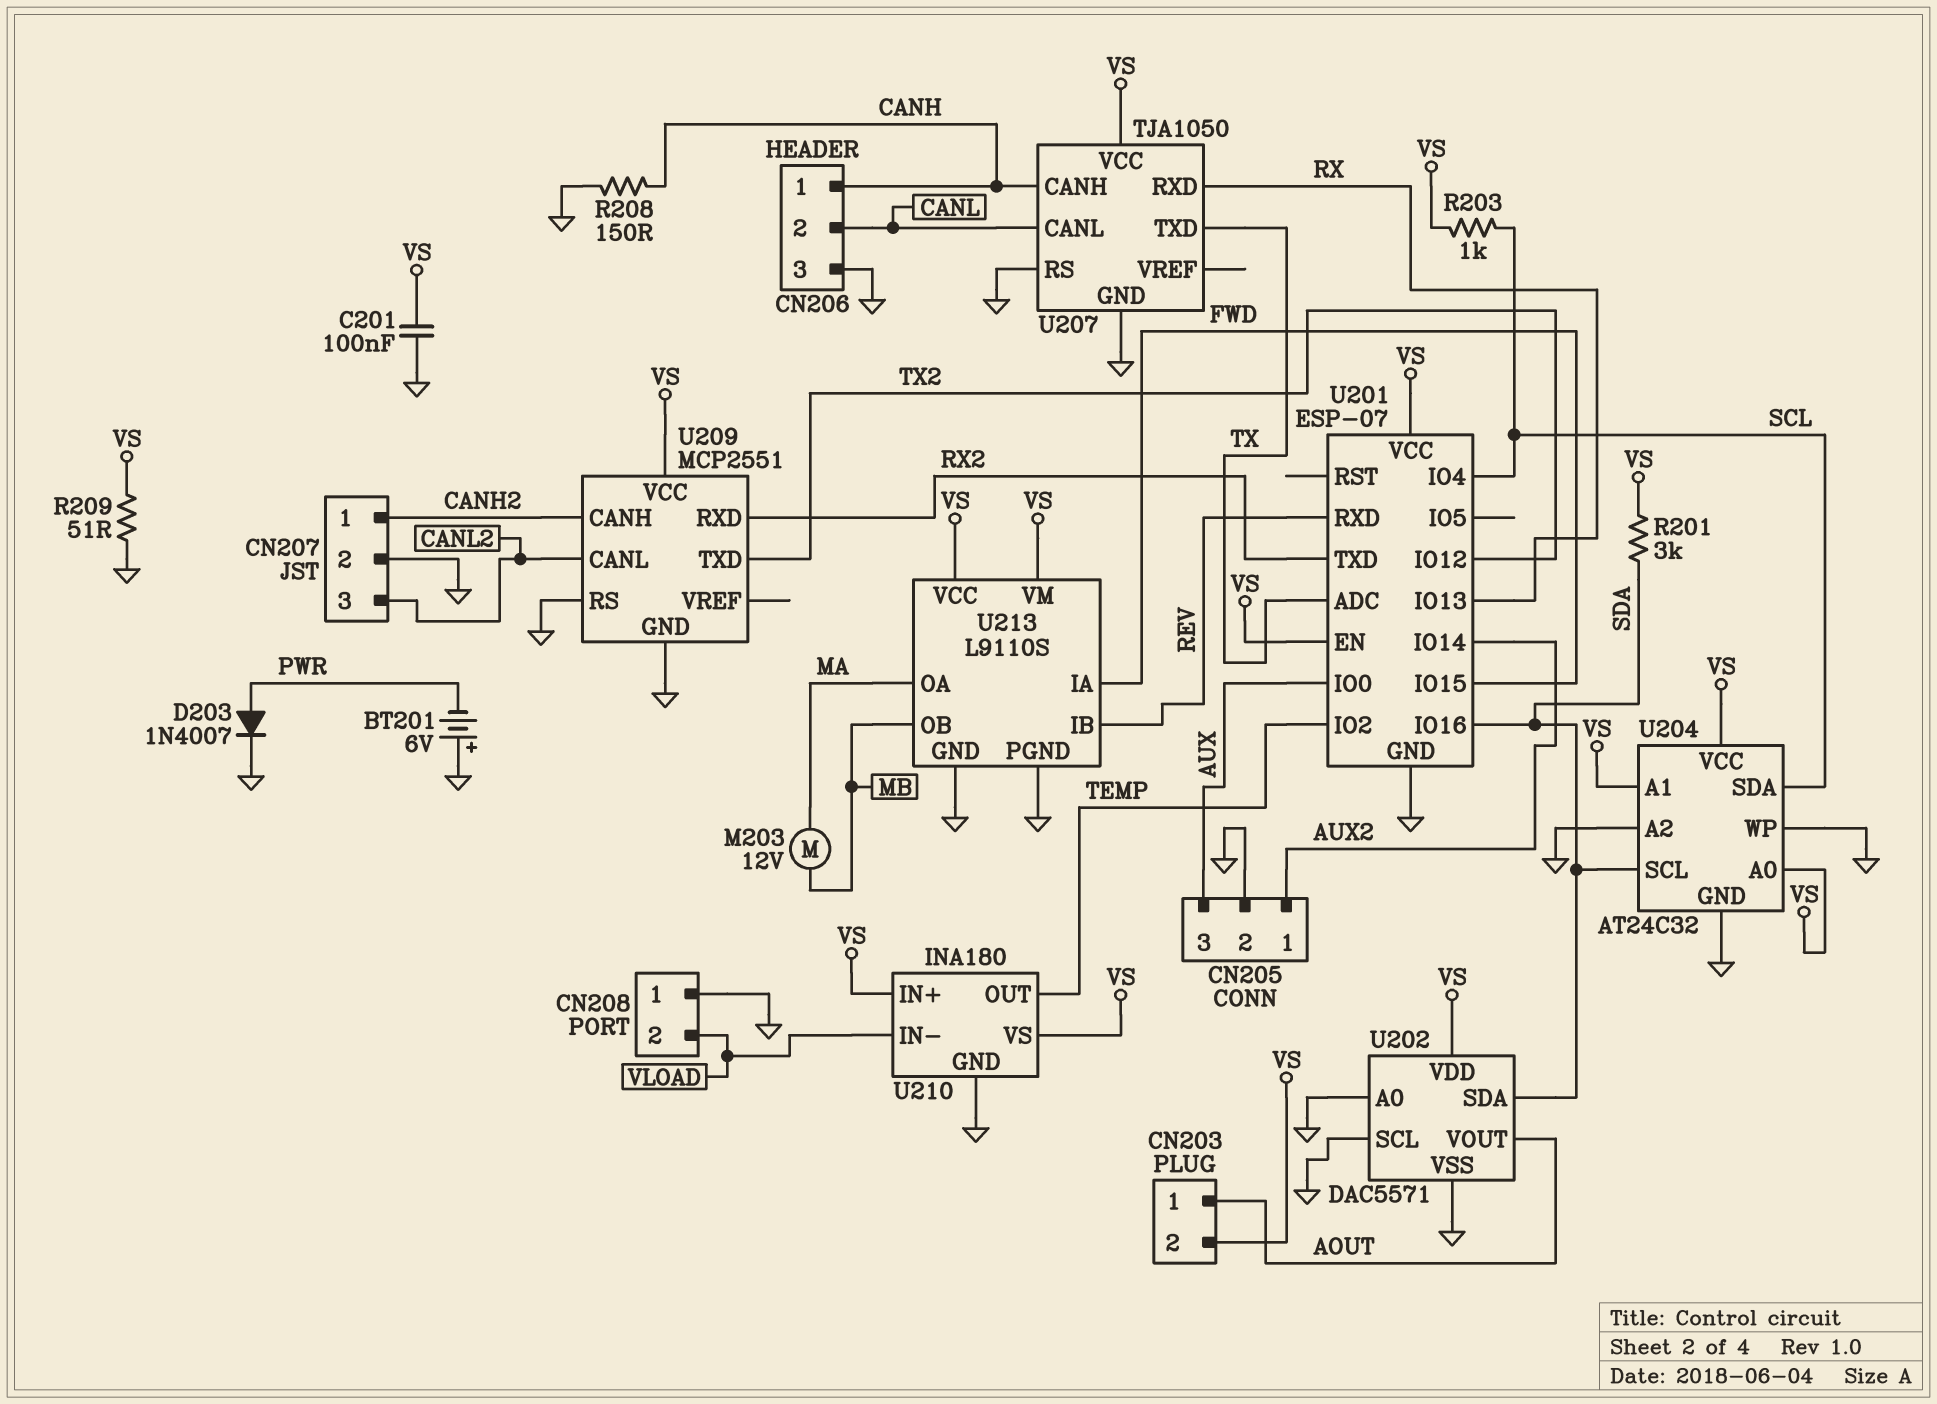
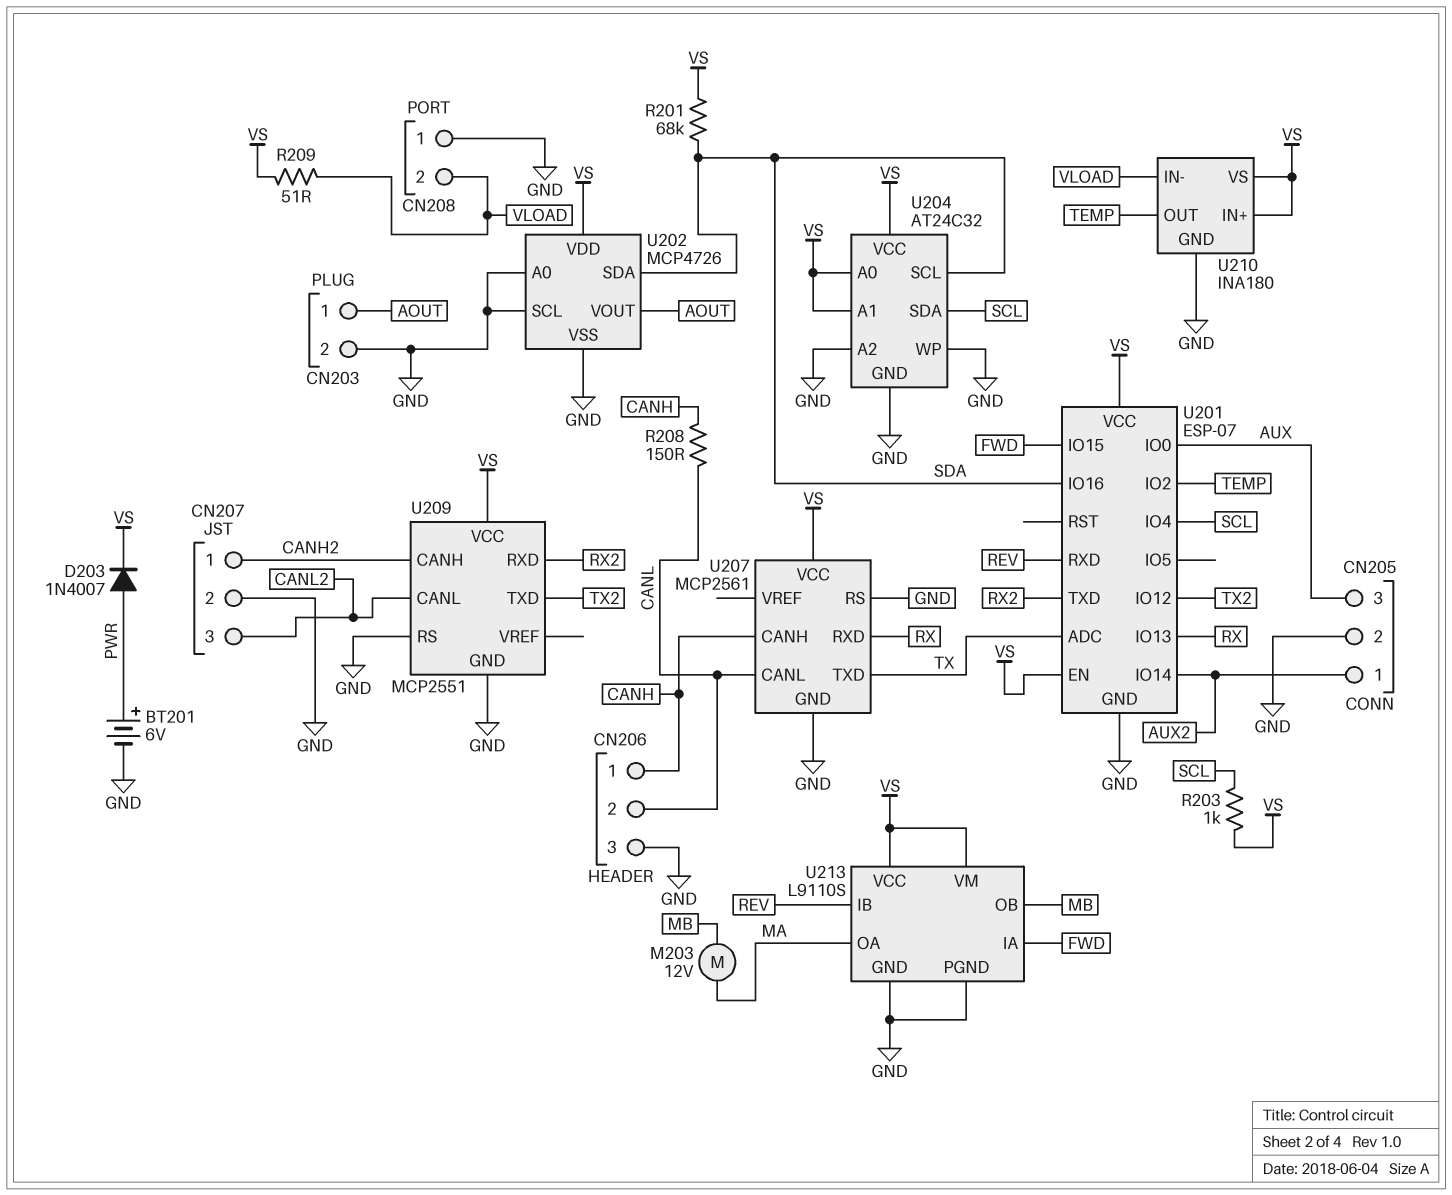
BT201: 6V (plus GND, minus PWR) -> 6V (plus PWR, minus GND)
C201: 100nF (GND, VS) -> none
CN203 pin 2: VS -> GND
D203: diode 1N4007 (A PWR, K GND) -> diode 1N4007 (A PWR, K VS)
R201: 3k (SDA, VS) -> 68k (SDA, VS)
R208: 150 (CANH, GND) -> 150 (CANH, CANL)
R209: 51 (GND, VS) -> 51 (VLOAD, VS)
U202: DAC5571 -> MCP4726
U207: TJA1050 -> MCP2561

